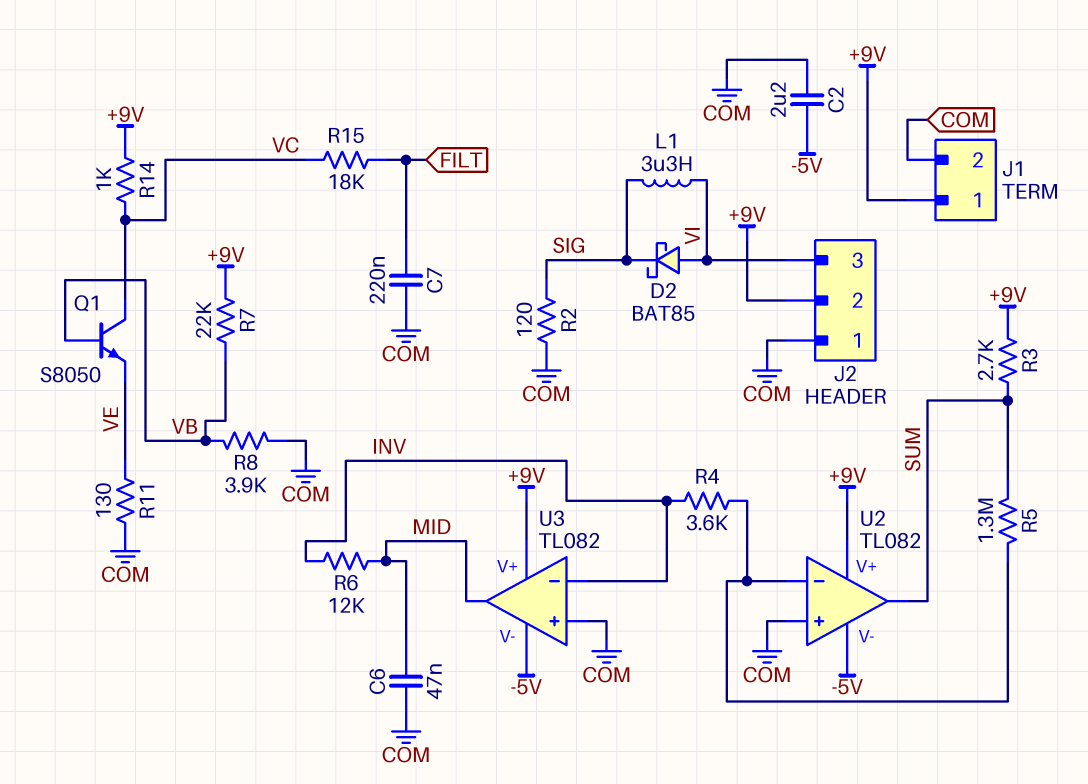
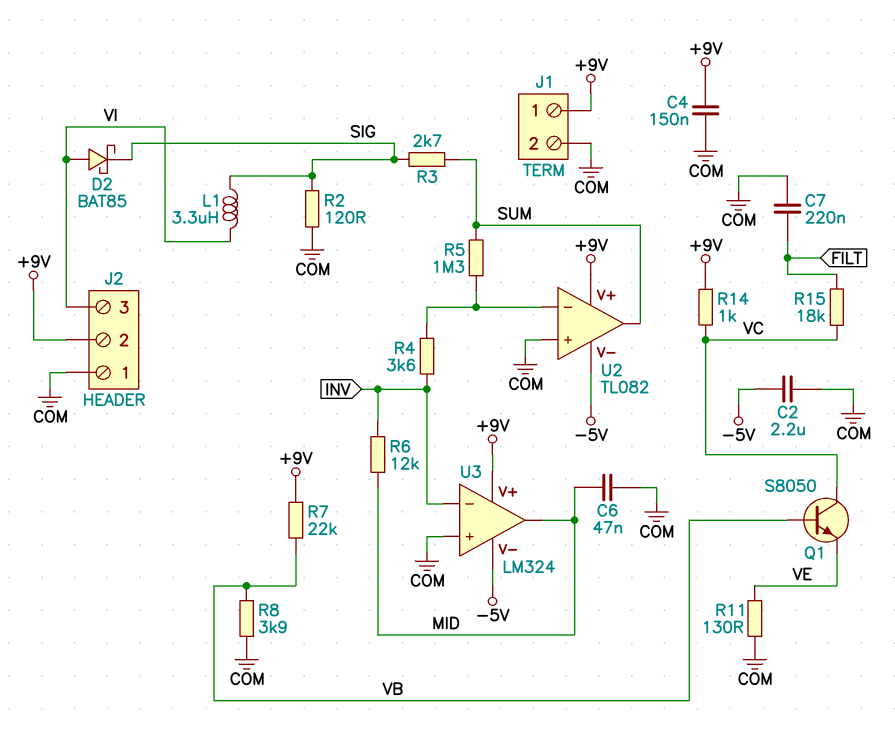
C4: none -> 150nF (+9V, COM)
R3: 2.7k (+9V, SUM) -> 2.7k (SIG, SUM)
U3: TL082 -> LM324

